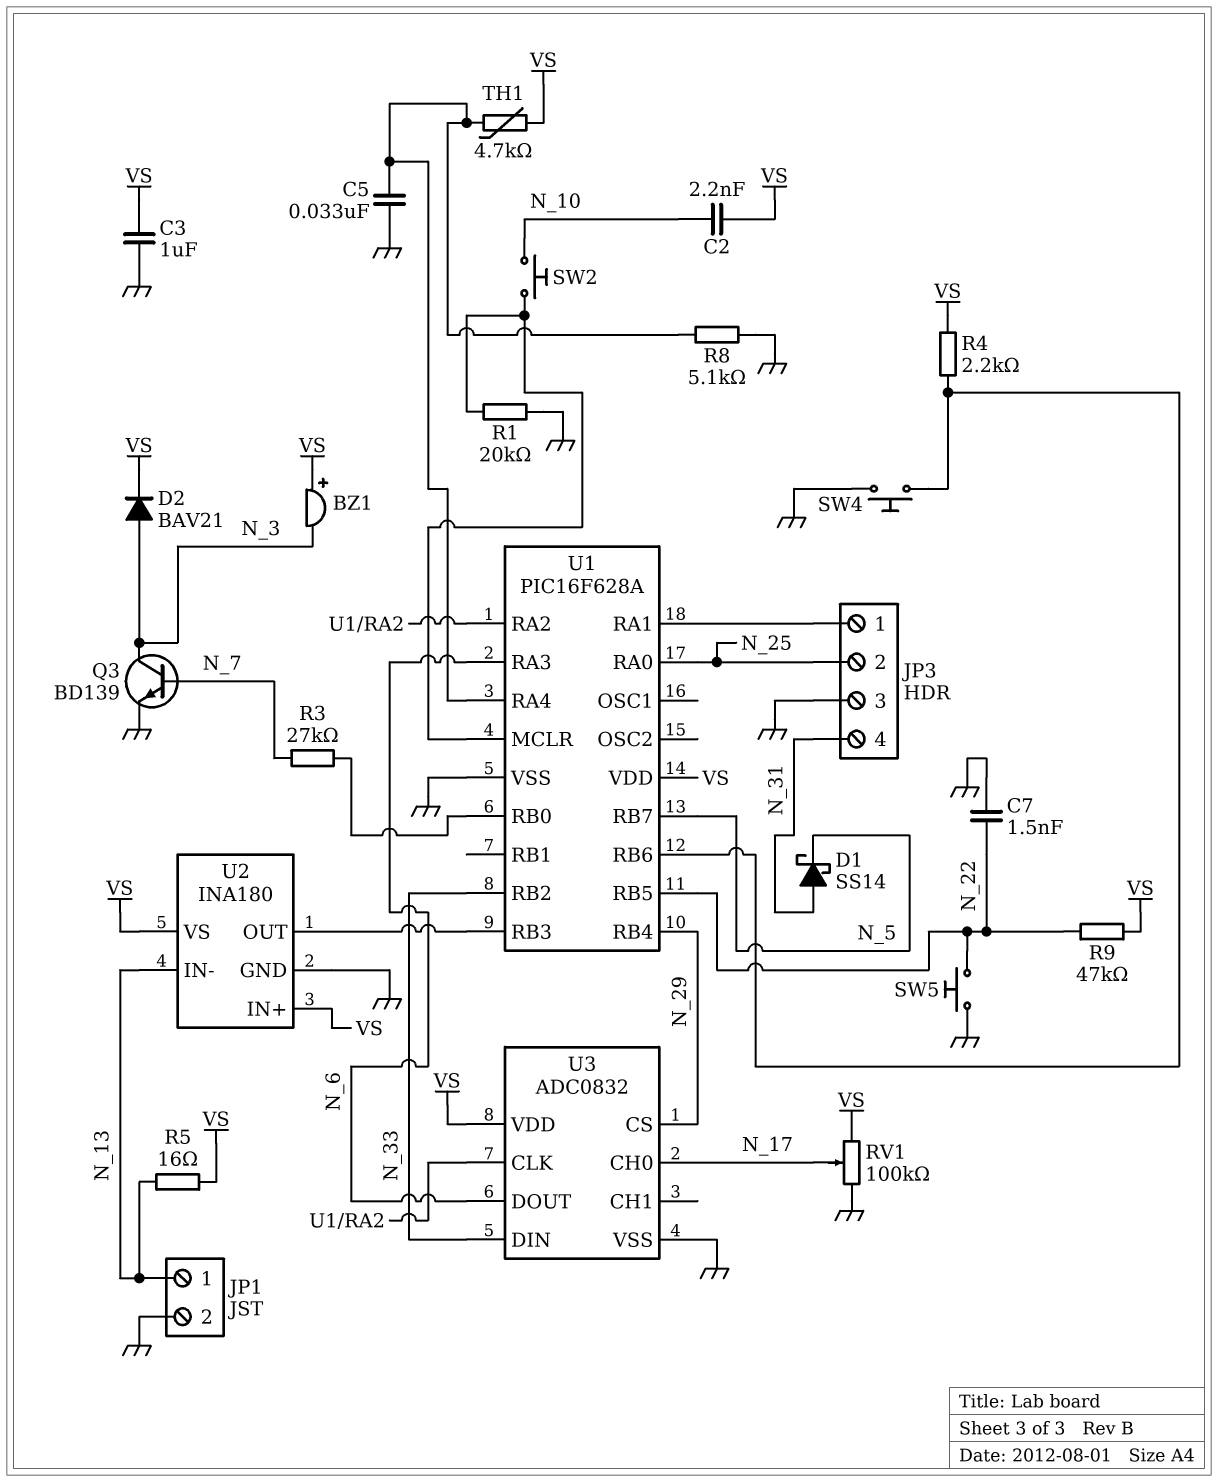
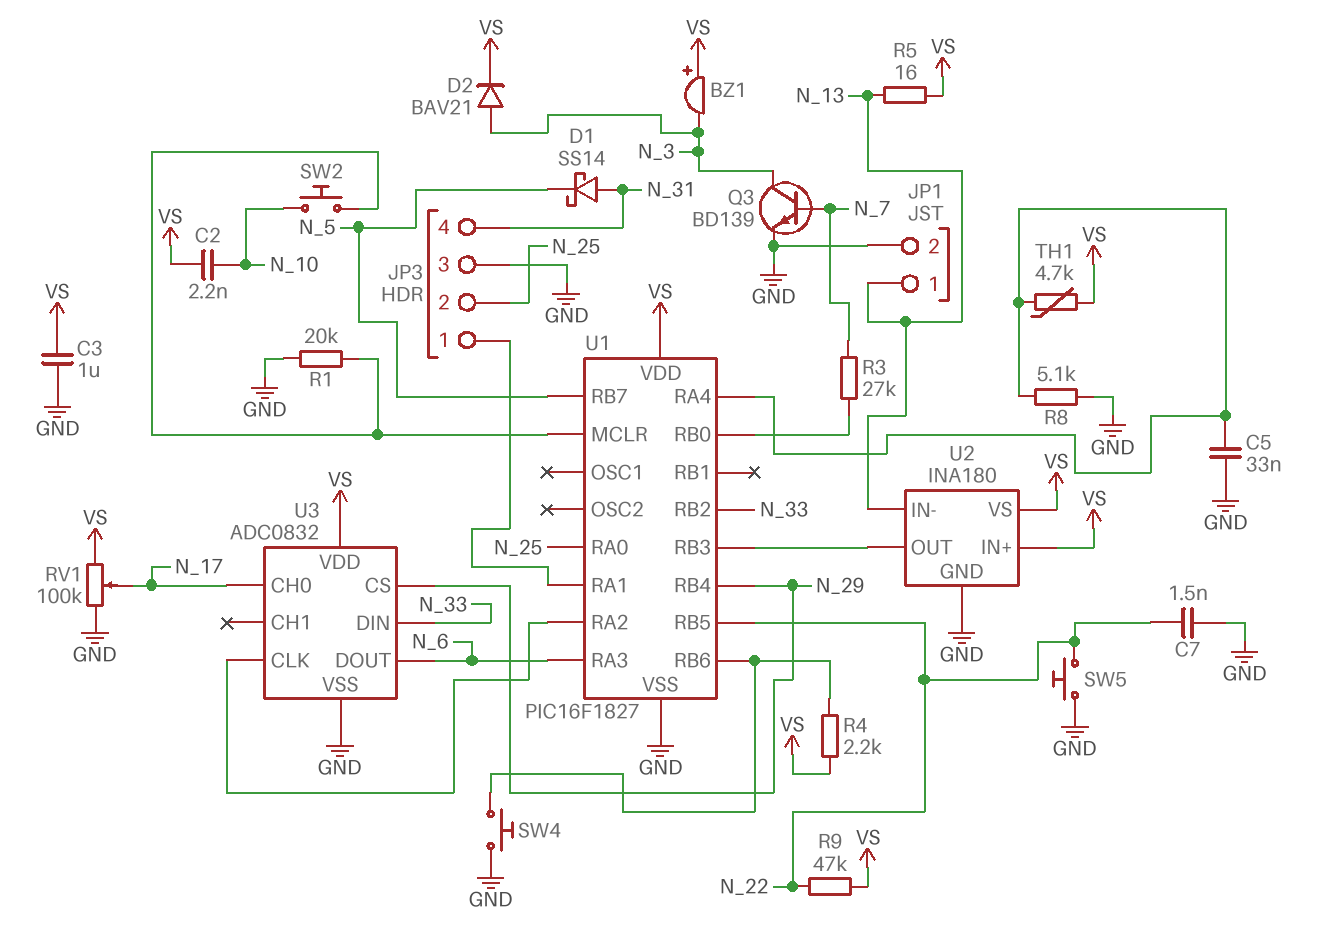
U1: PIC16F628A -> PIC16F1827

